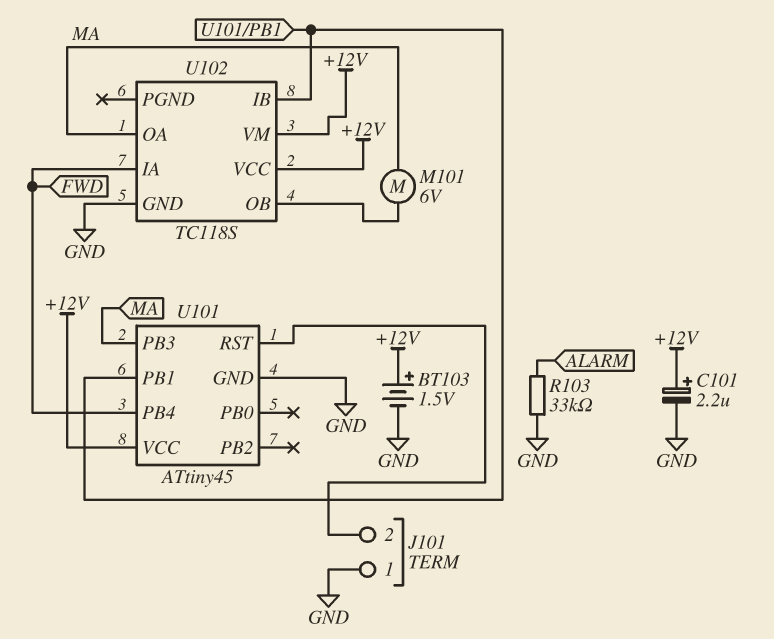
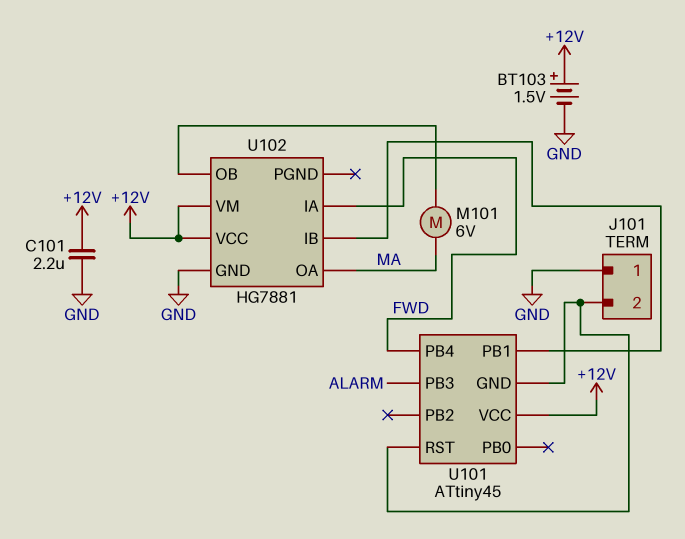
C101: 2.2uF (plus +12V, minus GND) -> 2.2uF (+12V, GND)
R103: 33k (ALARM, GND) -> none
U101 pin GND: GND -> J101/2
U101 pin PB3: MA -> ALARM
U102: TC118S -> HG7881

